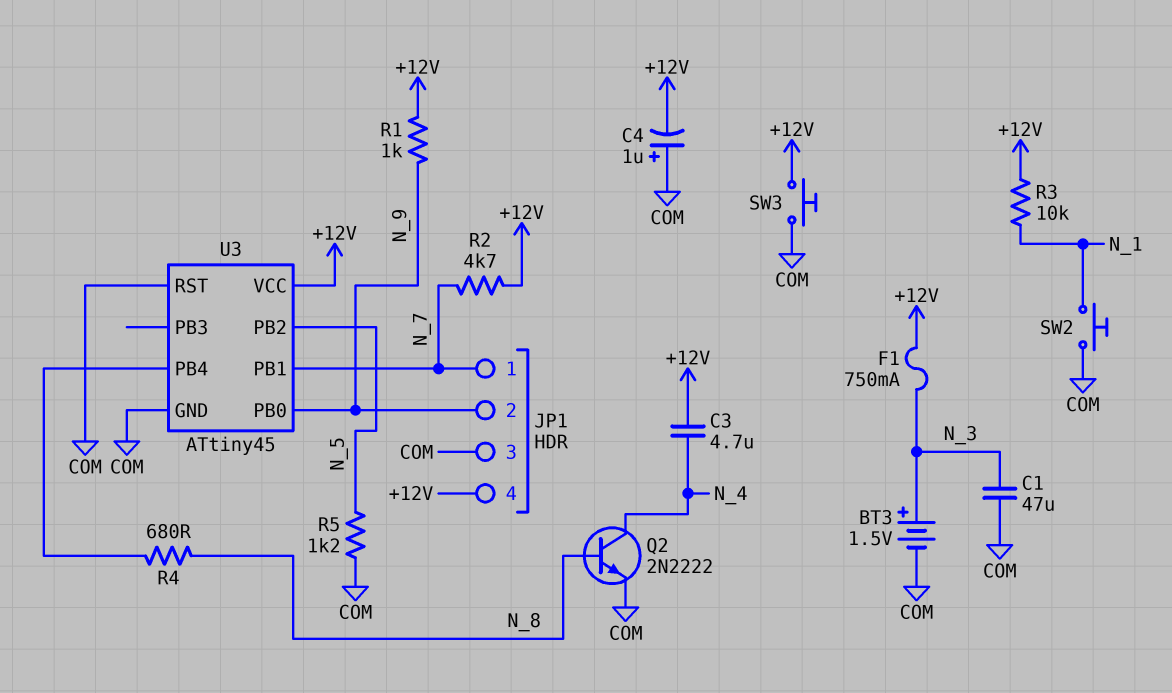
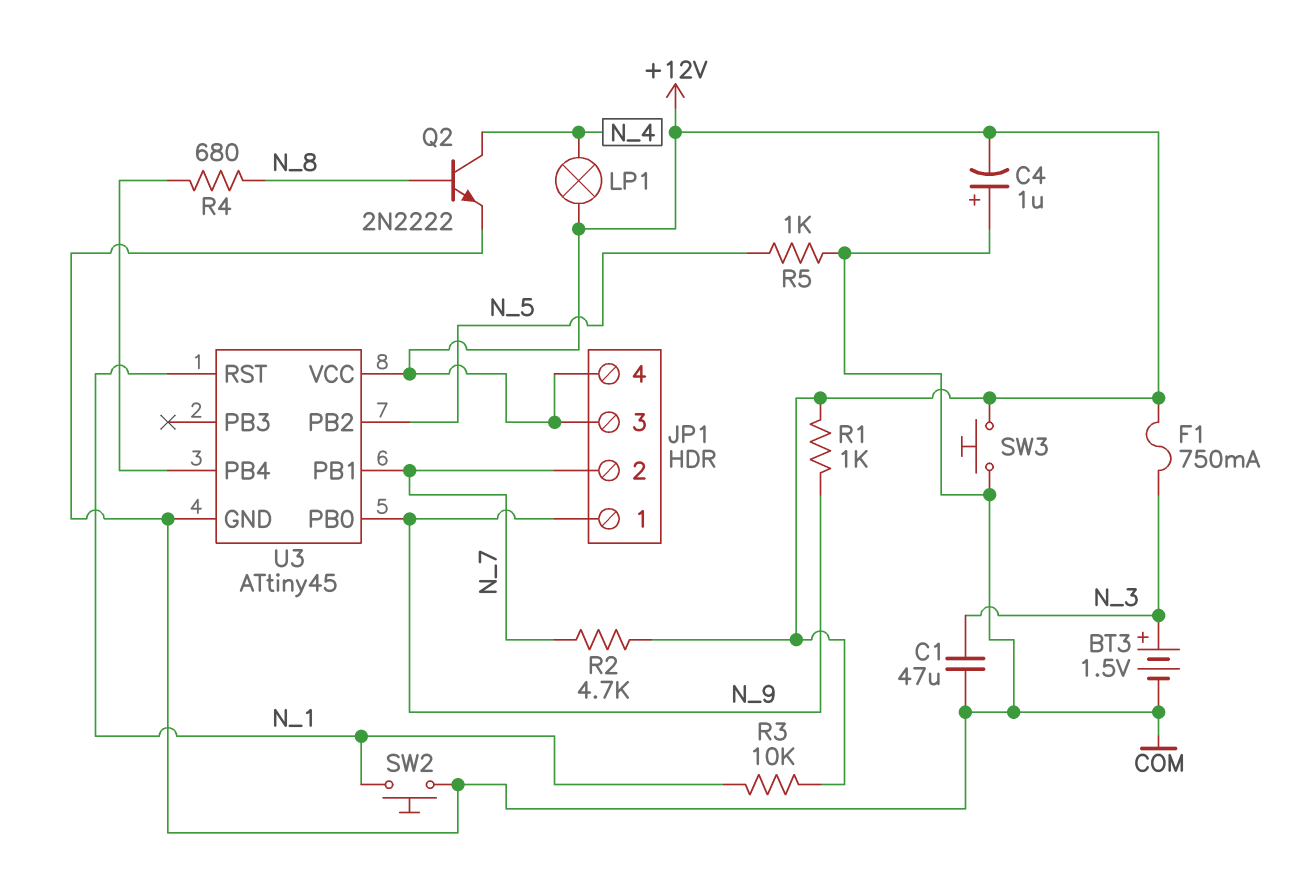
C3: 4.7uF (+12V, N_4) -> none
JP1 pin 1: N_7 -> N_9
JP1 pin 2: N_9 -> N_7
JP1 pin 3: COM -> +12V
LP1: none -> lamp (+12V, N_4)
R5: 1.2k (COM, N_5) -> 1k (COM, N_5)
U3 pin RST: COM -> N_1

